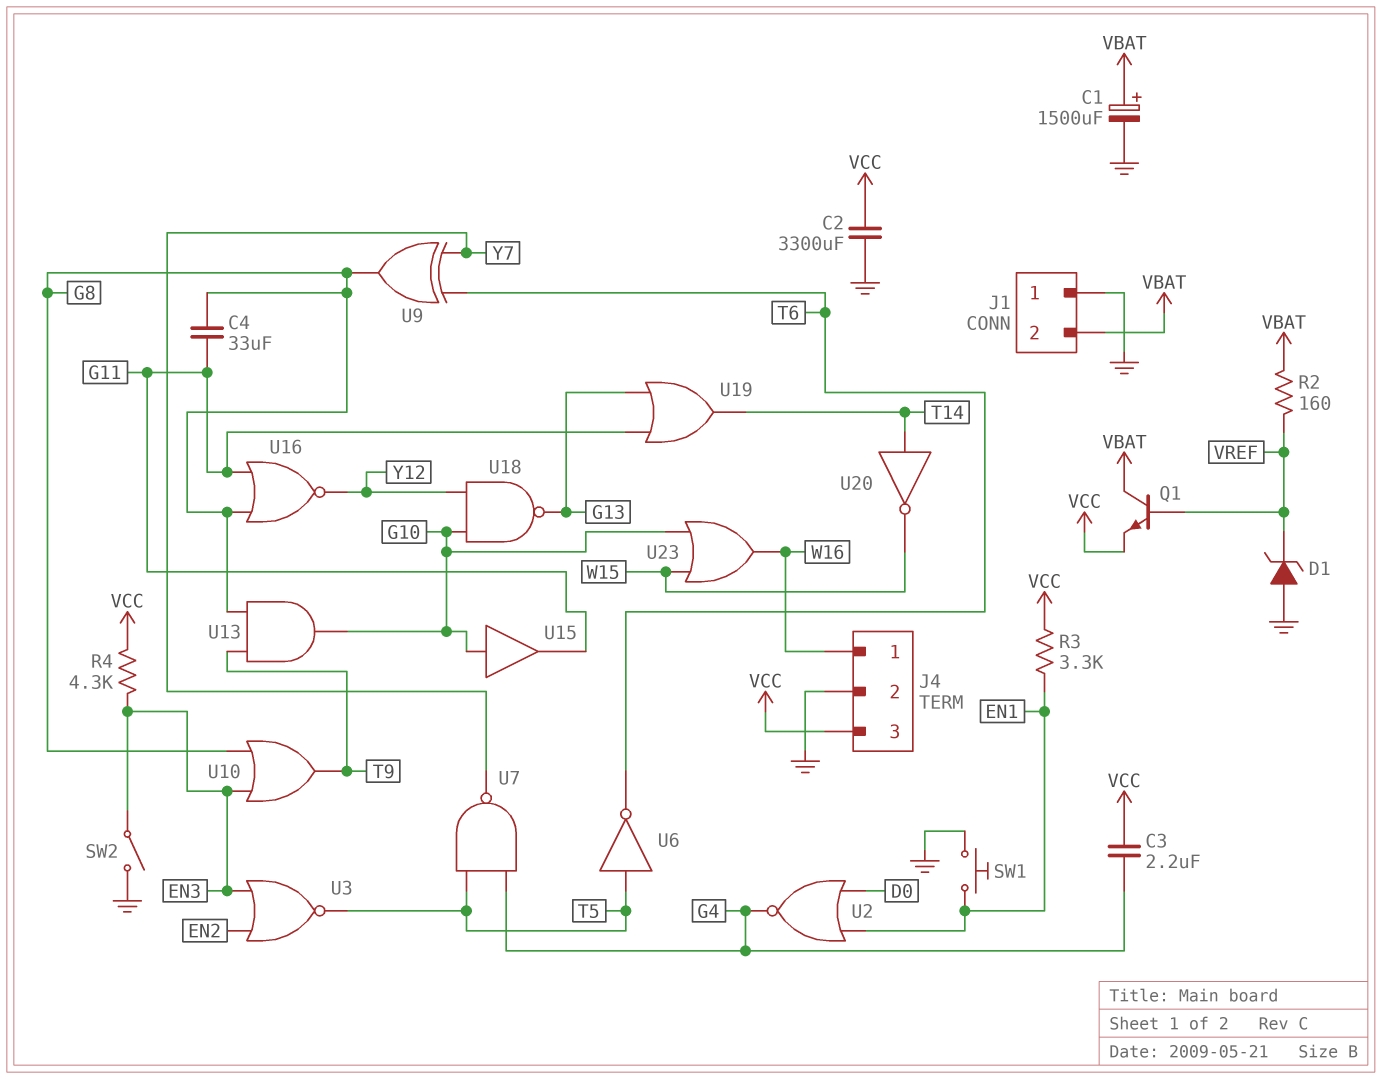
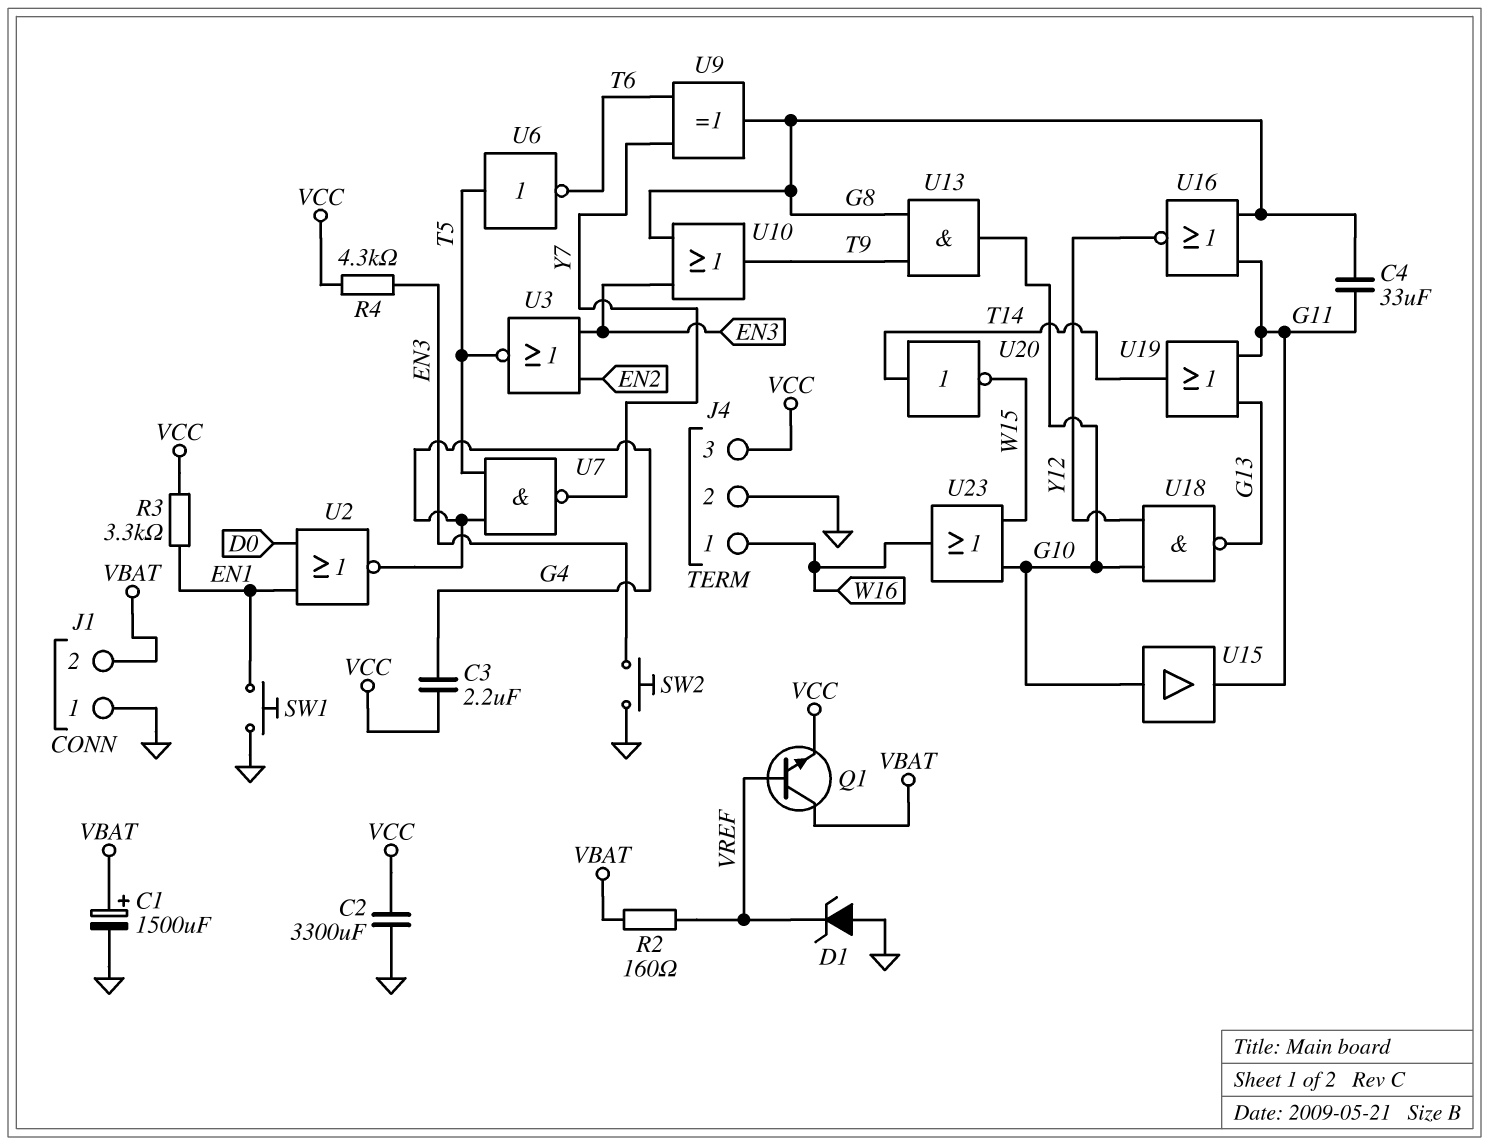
SW2: switch (EN3, GND) -> button (EN3, GND)

